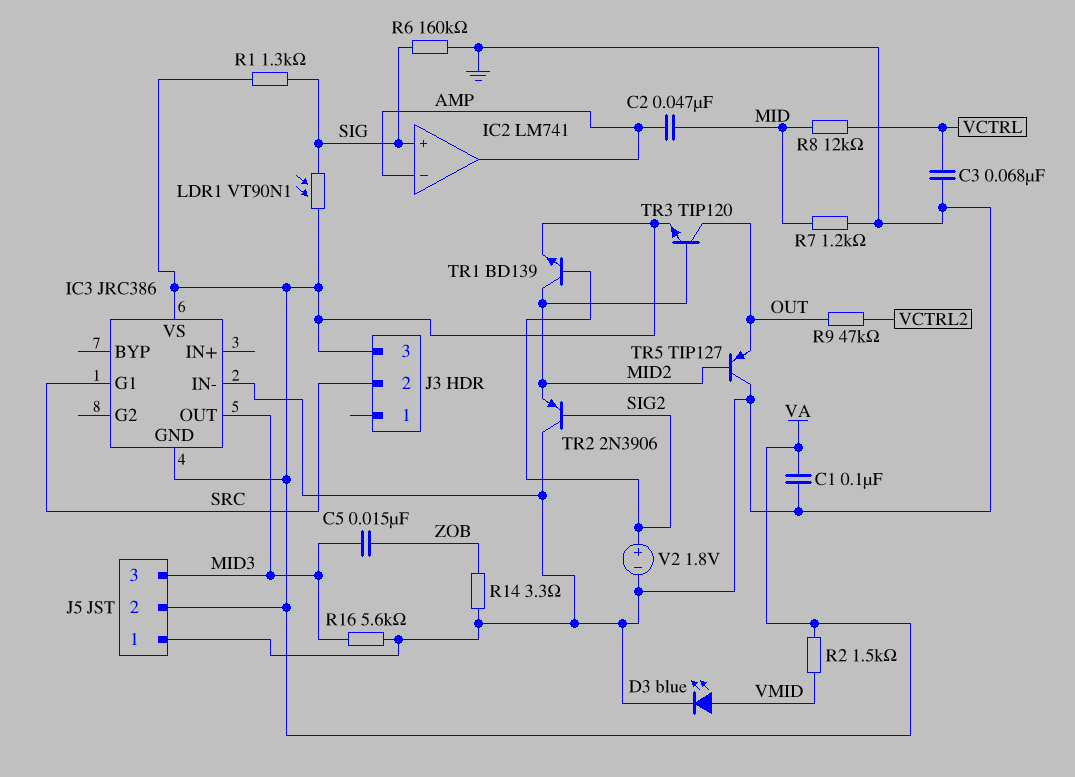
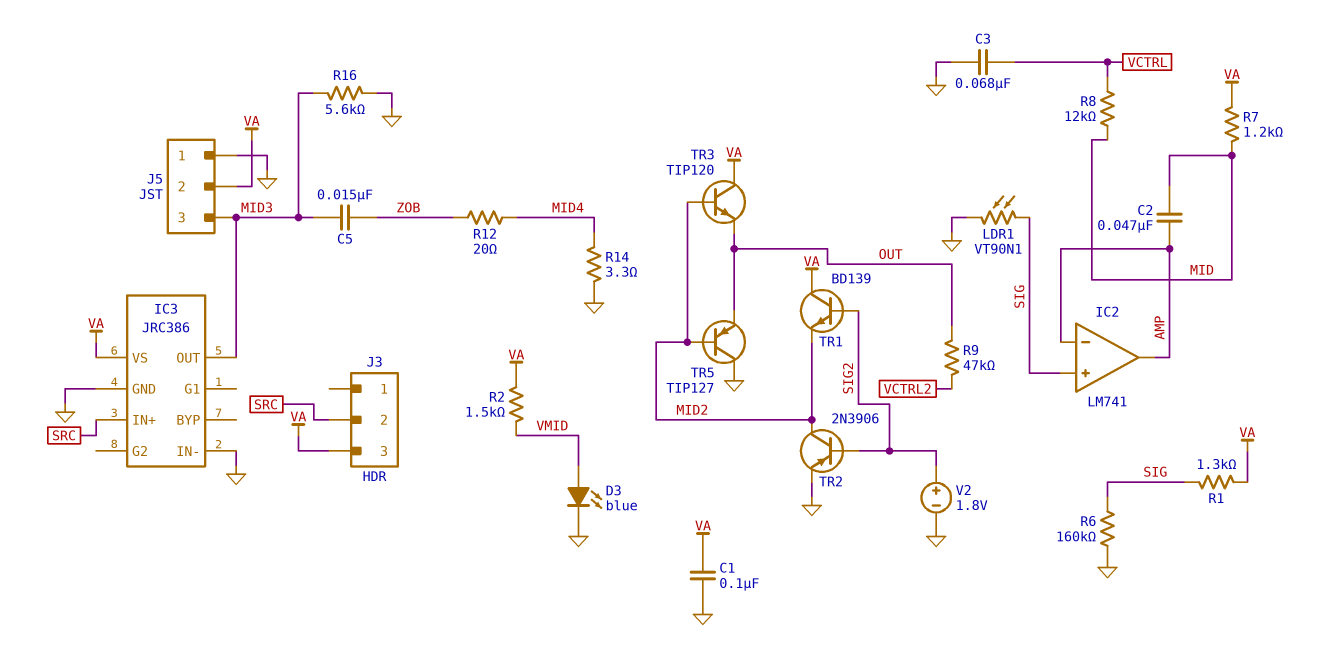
IC3 pin G1: SRC -> none
IC3 pin GND: VA -> GND
IC3 pin IN+: none -> SRC
LDR1: VT90N1 (SIG, VA) -> VT90N1 (GND, SIG)
R7: 1.2k (GND, MID) -> 1.2k (MID, VA)
R12: none -> 20 (MID4, ZOB)
R14: 3.3 (GND, ZOB) -> 3.3 (GND, MID4)
TR1: NPN BD139 (B SIG2, C MID2, E VA) -> NPN BD139 (B SIG2, C VA, E MID2)
TR2: PNP 2N3906 (B SIG2, C GND, E MID2) -> PNP 2N3906 (B SIG2, C MID2, E GND)
TR3: NPN TIP120 (B MID2, C OUT, E VA) -> NPN TIP120 (B MID2, C VA, E OUT)

